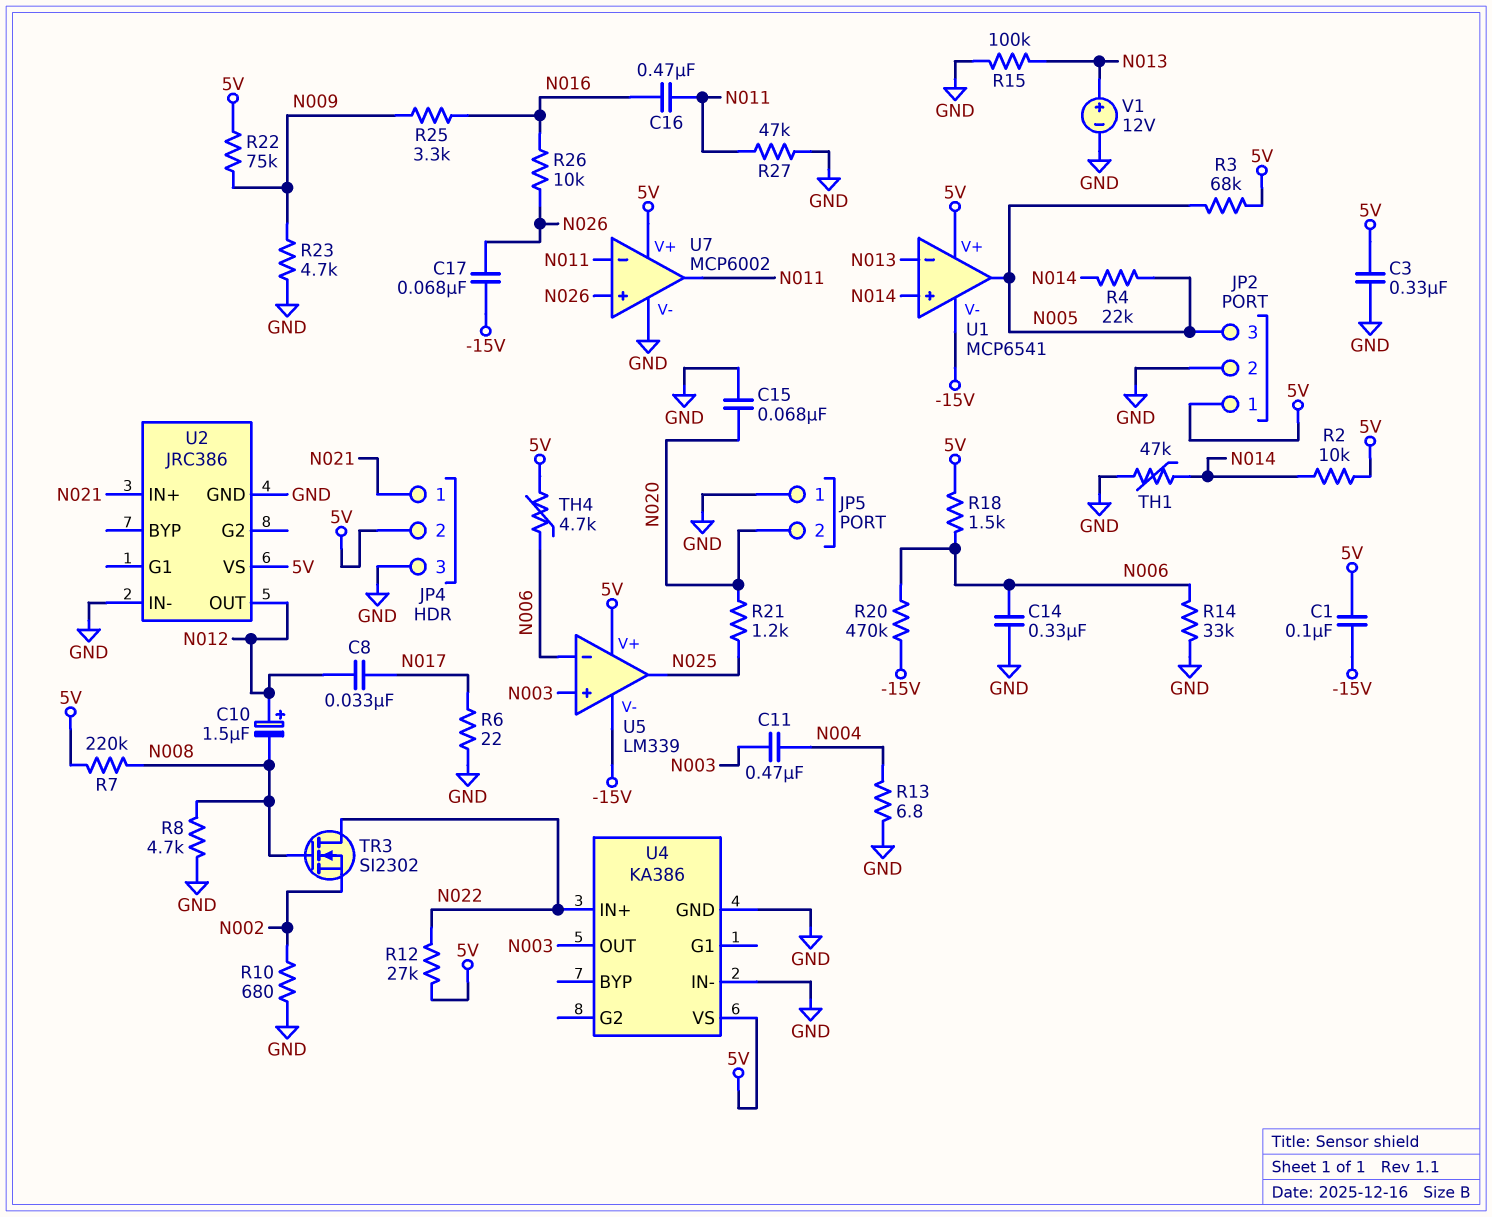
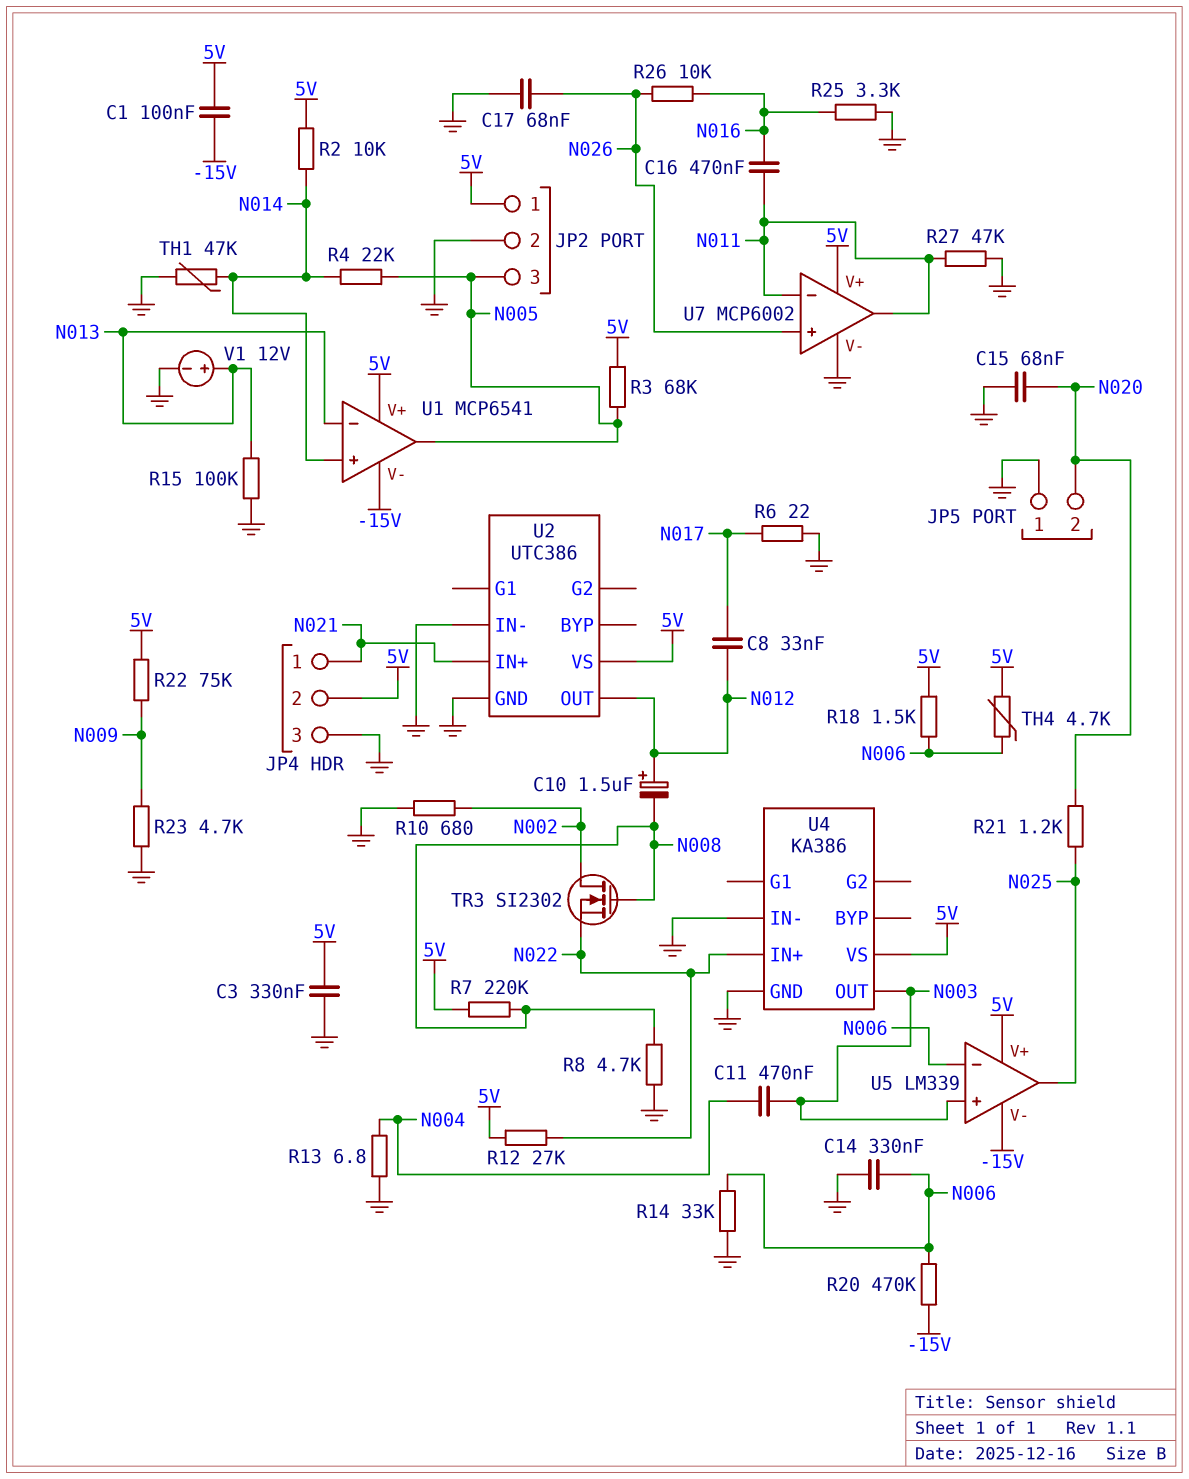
C17: 68nF (-15V, N026) -> 68nF (GND, N026)
R25: 3.3k (N009, N016) -> 3.3k (GND, N016)
TR3: NMOS SI2302 (G N008, D N022, S N002) -> NMOS SI2302 (G N008, D N002, S N022)
U2: JRC386 -> UTC386

